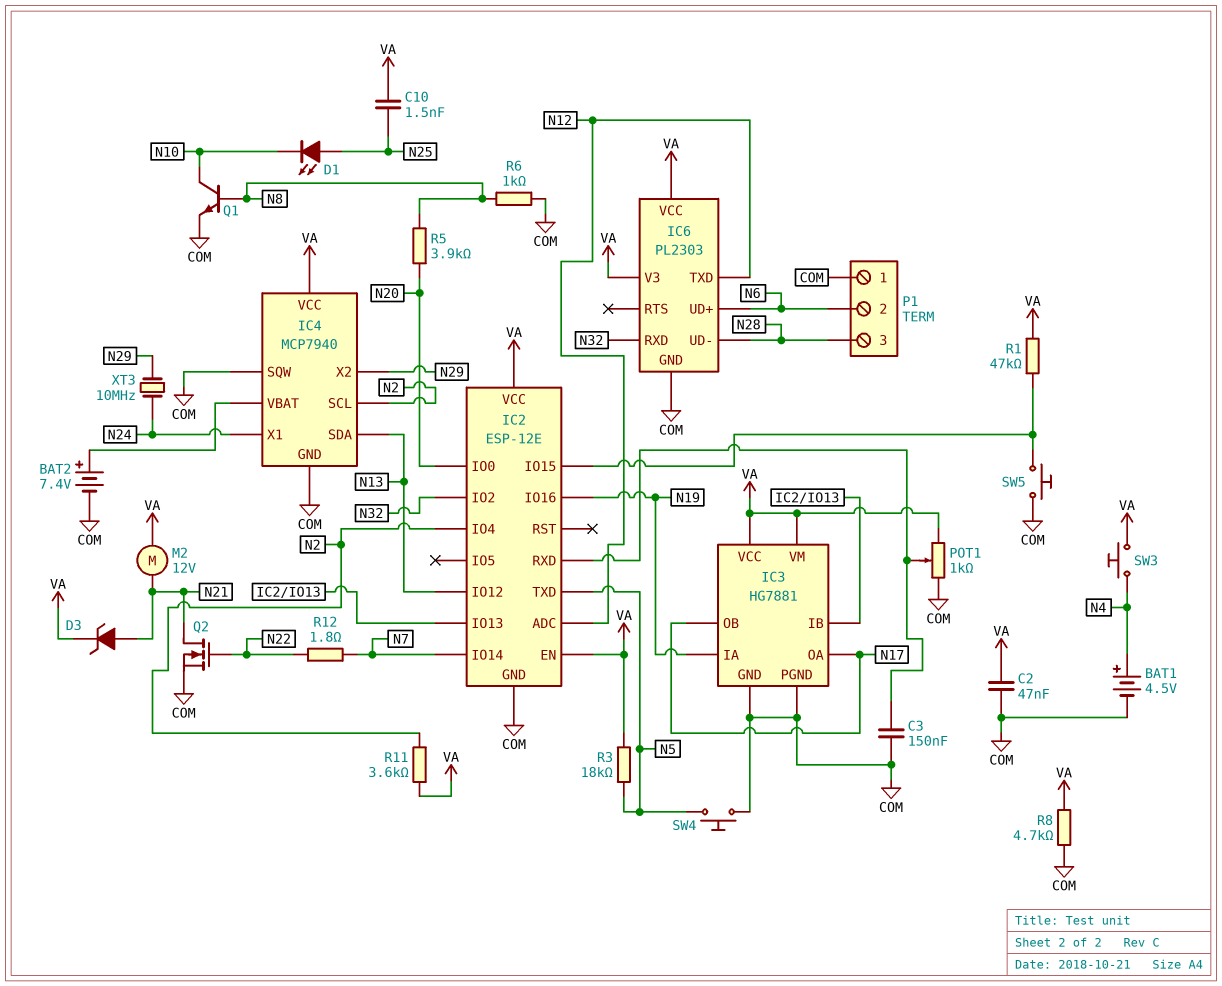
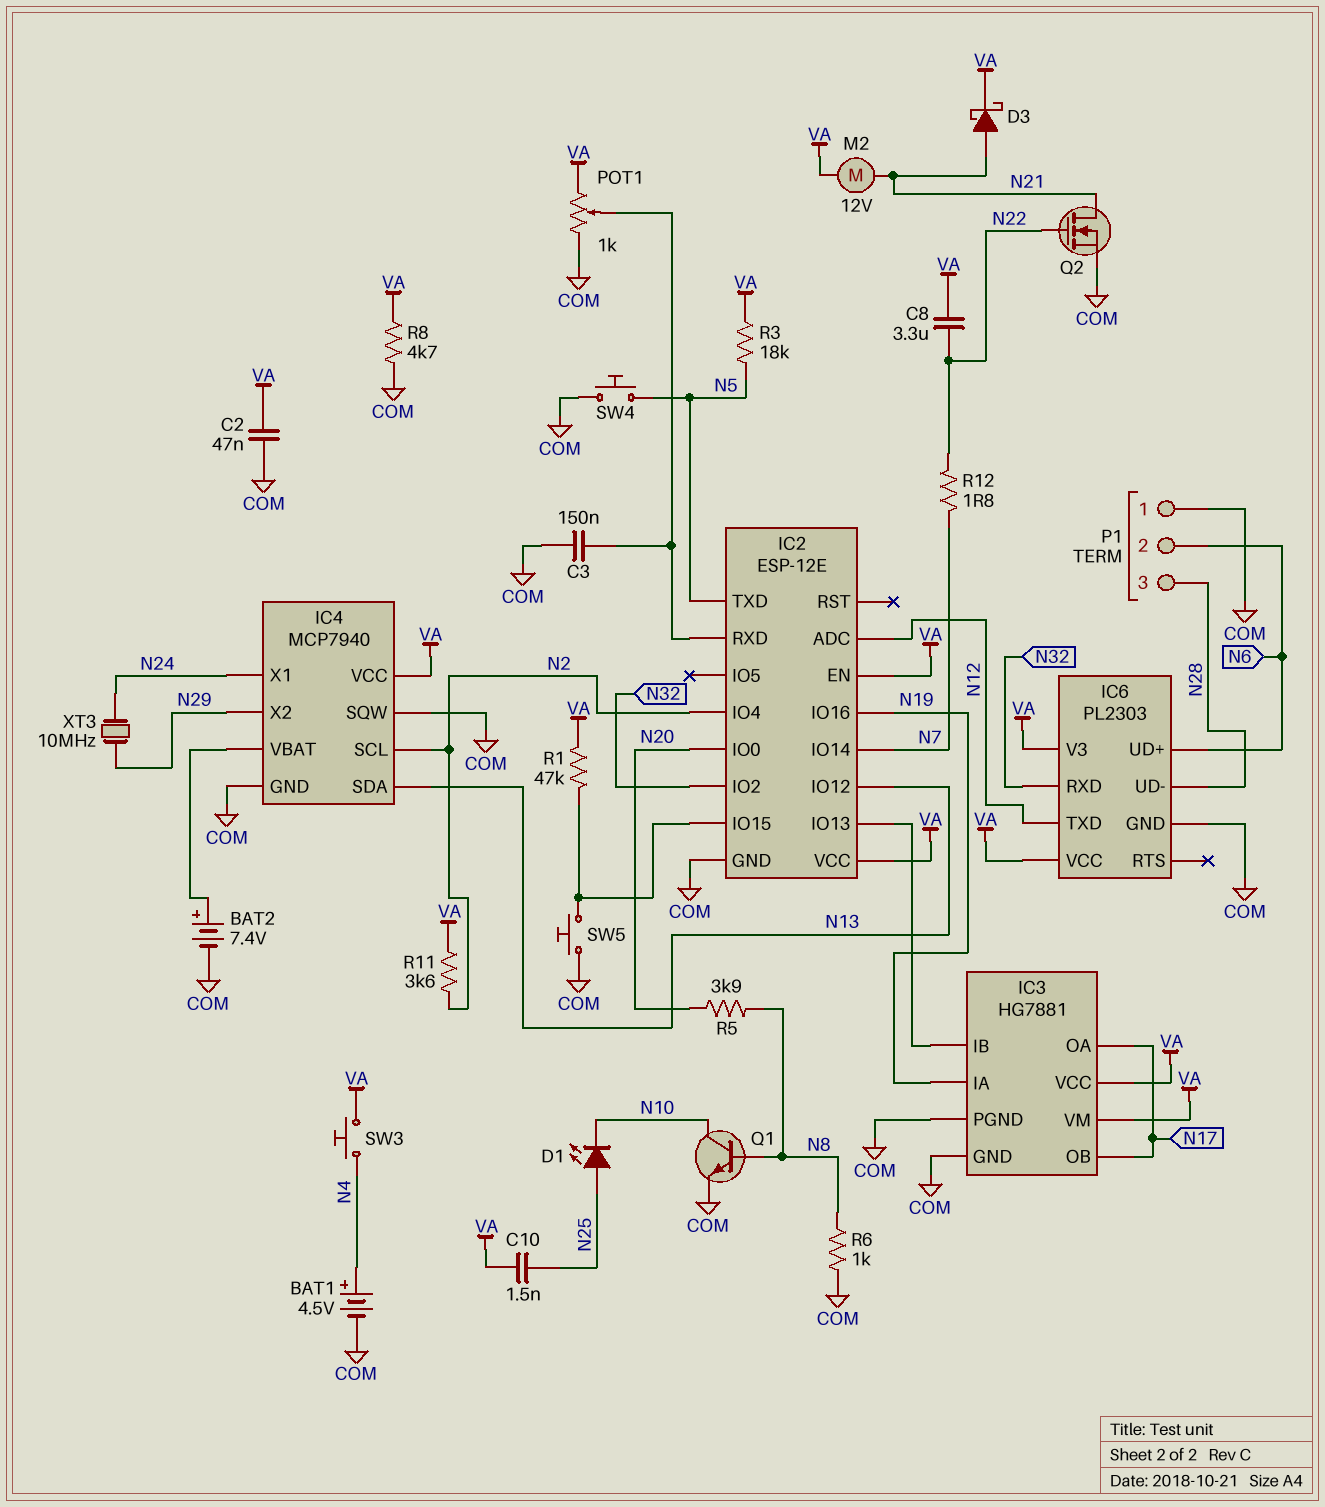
C8: none -> 3.3uF (N22, VA)
D3: zener (A N21, K VA) -> schottky (A N21, K VA)

